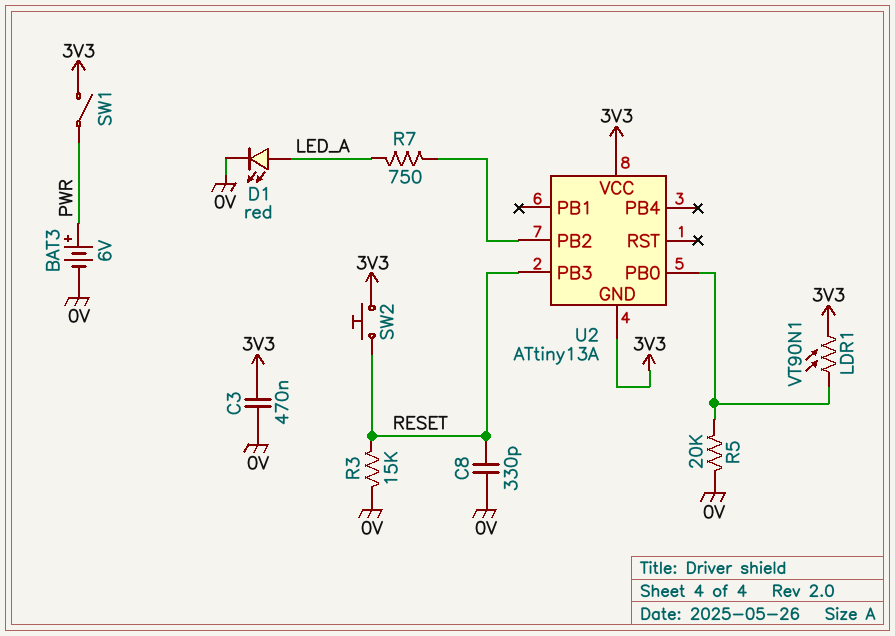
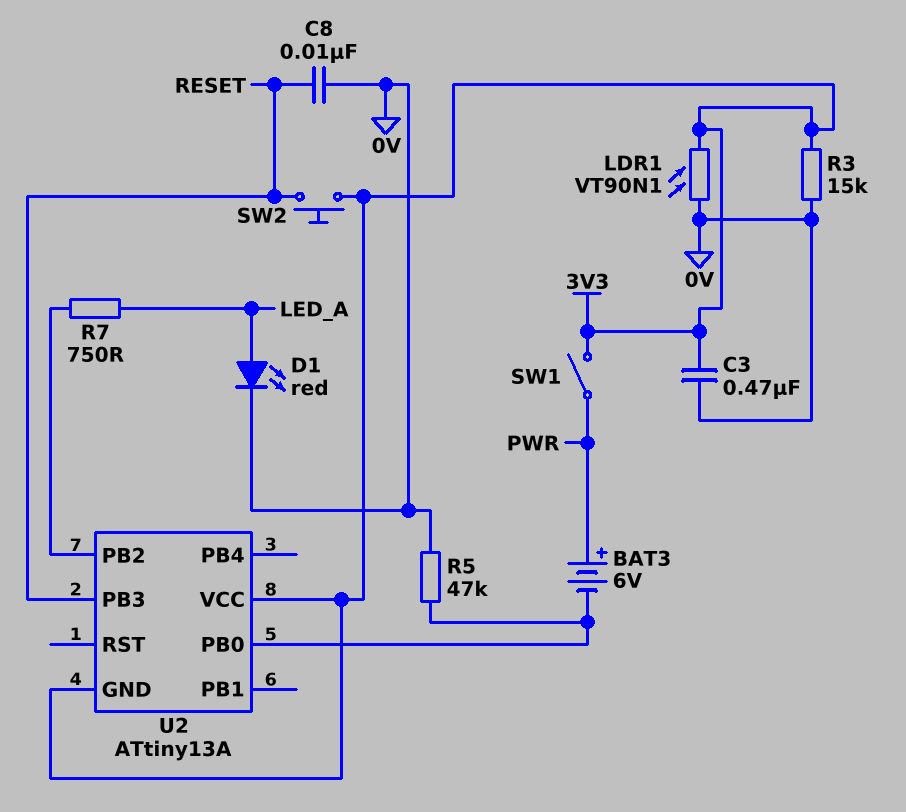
BAT3: 6V (plus PWR, minus 0V) -> 6V (plus PWR, minus U2/PB0)
C8: 330pF (0V, RESET) -> 10nF (0V, RESET)
LDR1: VT90N1 (3V3, U2/PB0) -> VT90N1 (0V, 3V3)
R3: 15k (0V, RESET) -> 15k (0V, 3V3)
R5: 20k (0V, U2/PB0) -> 47k (0V, U2/PB0)

